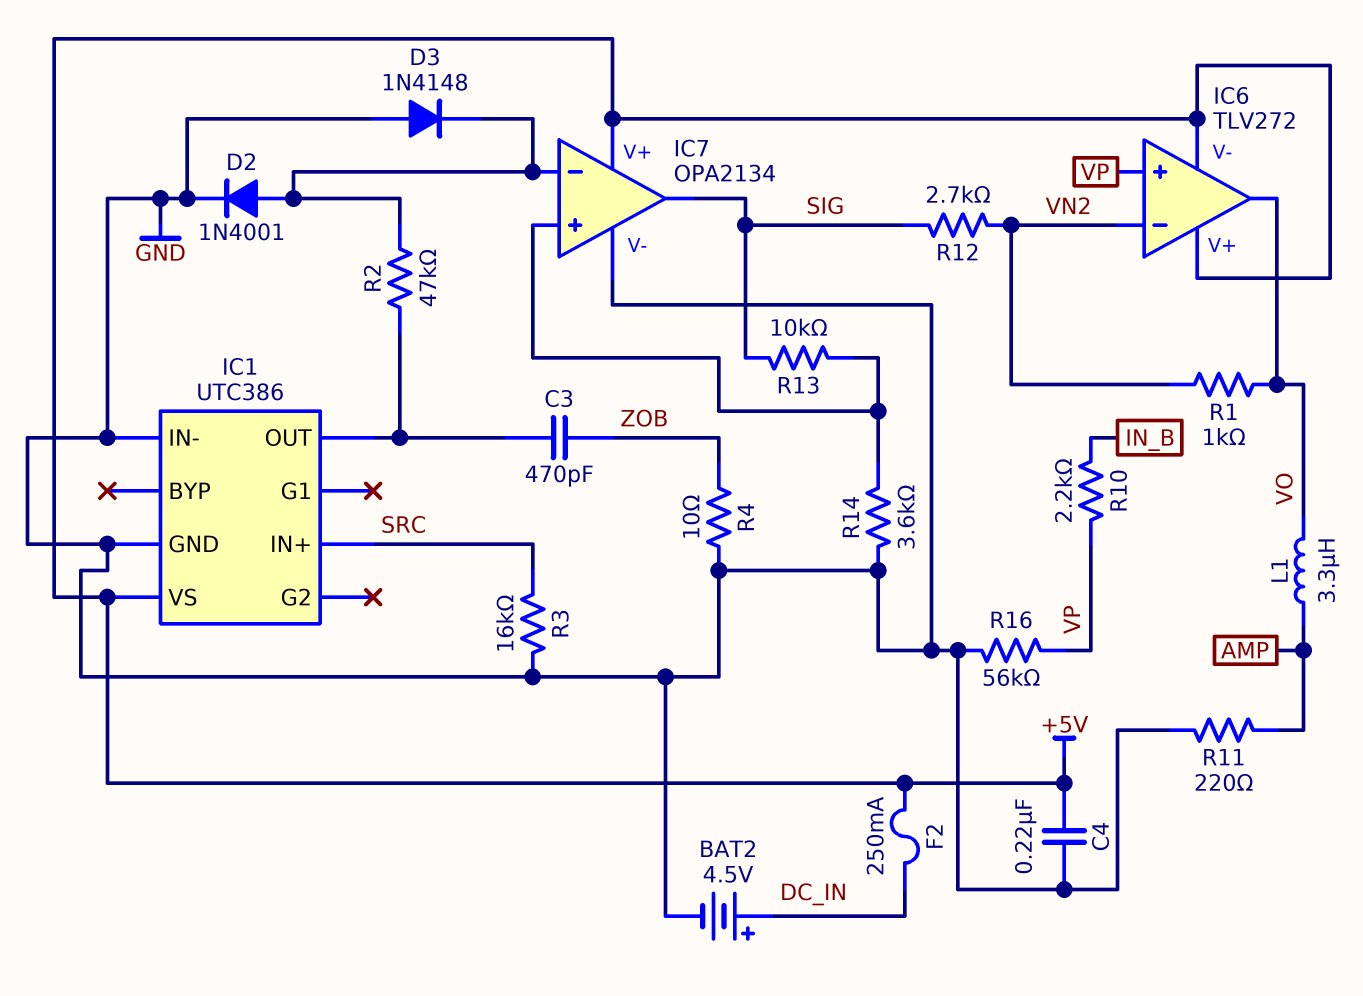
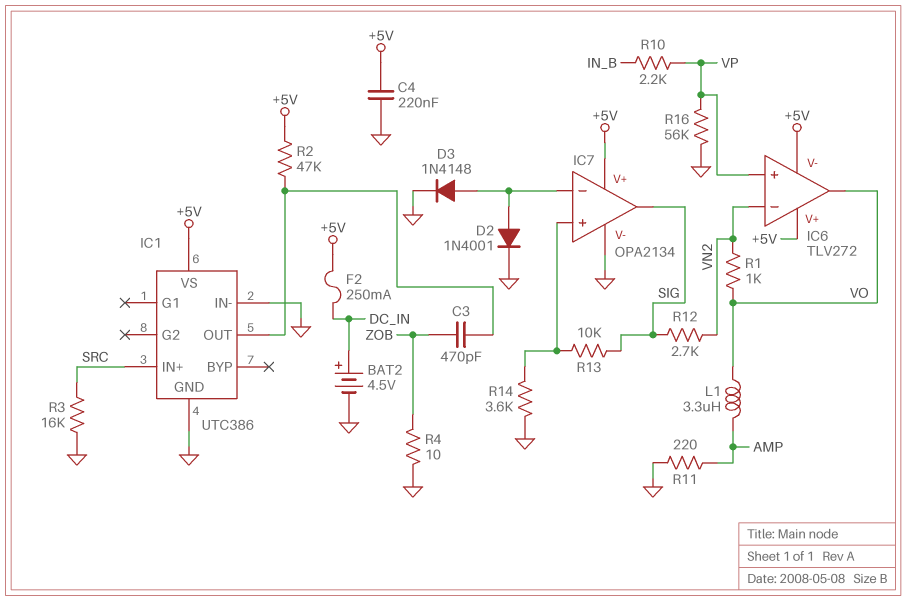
D3: diode 1N4148 (A GND, K IC7/in-) -> diode 1N4148 (A IC7/in-, K GND)
R2: 47k (IC1/OUT, IC7/in-) -> 47k (+5V, IC1/OUT)

